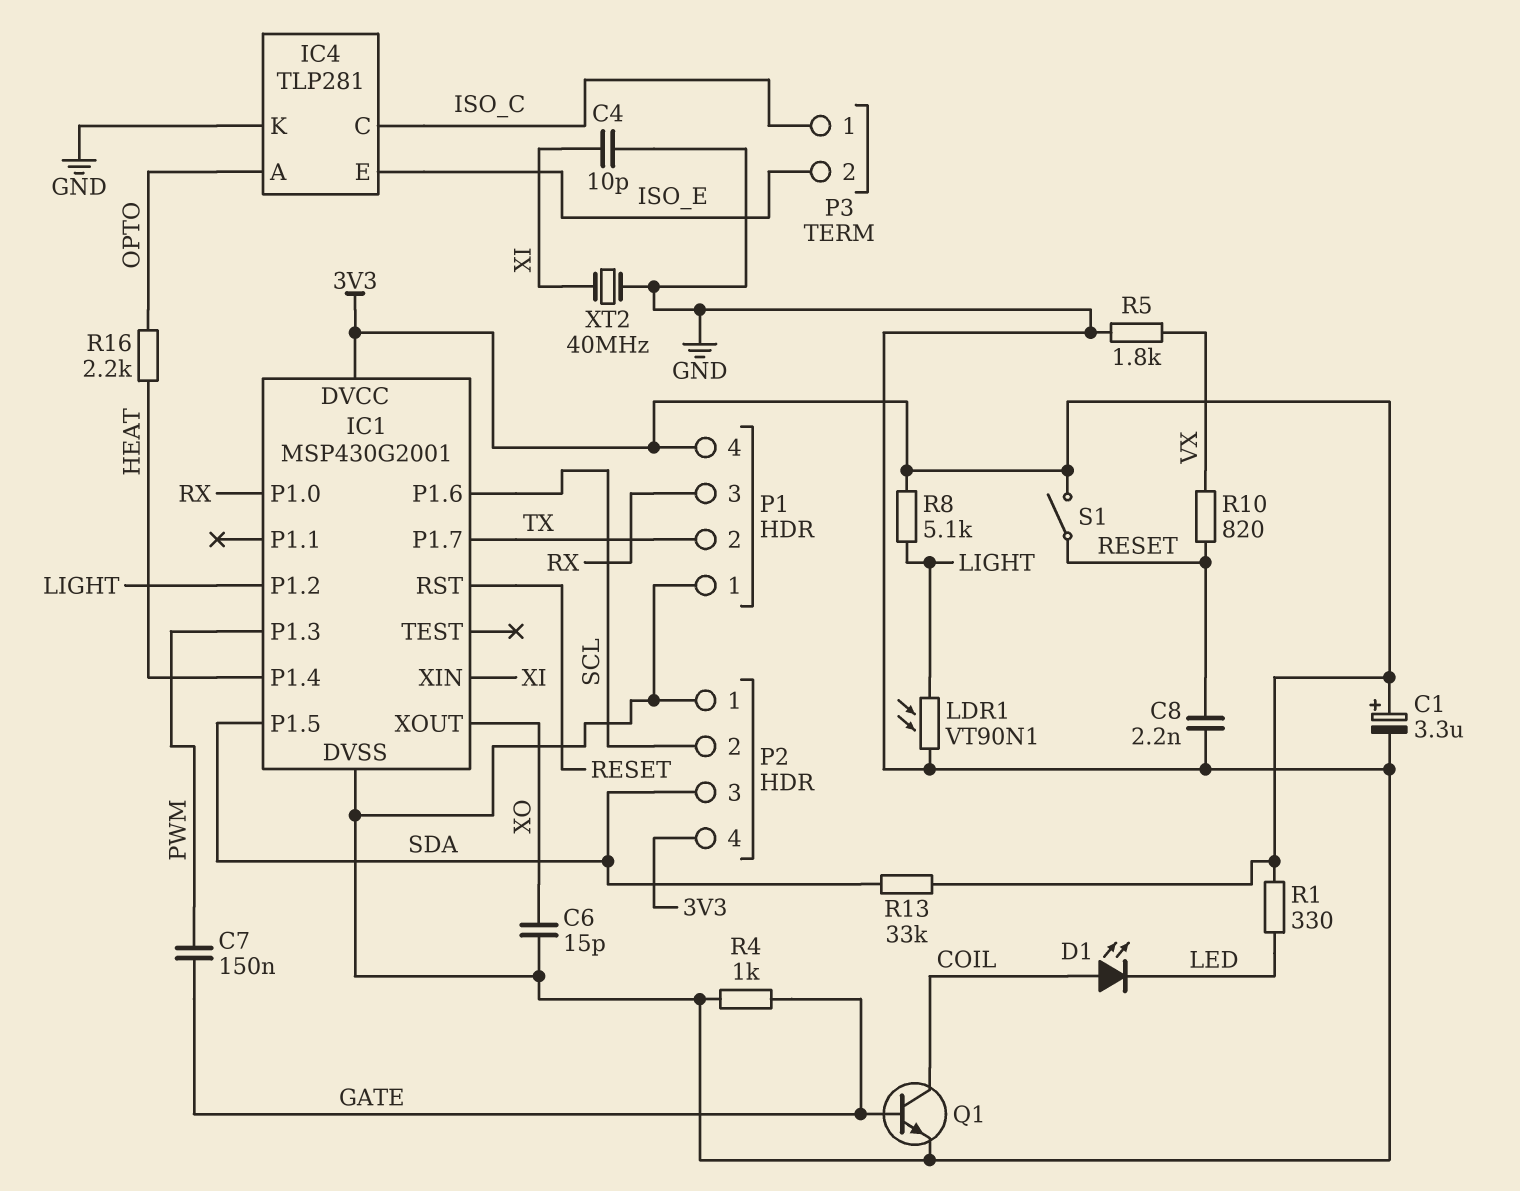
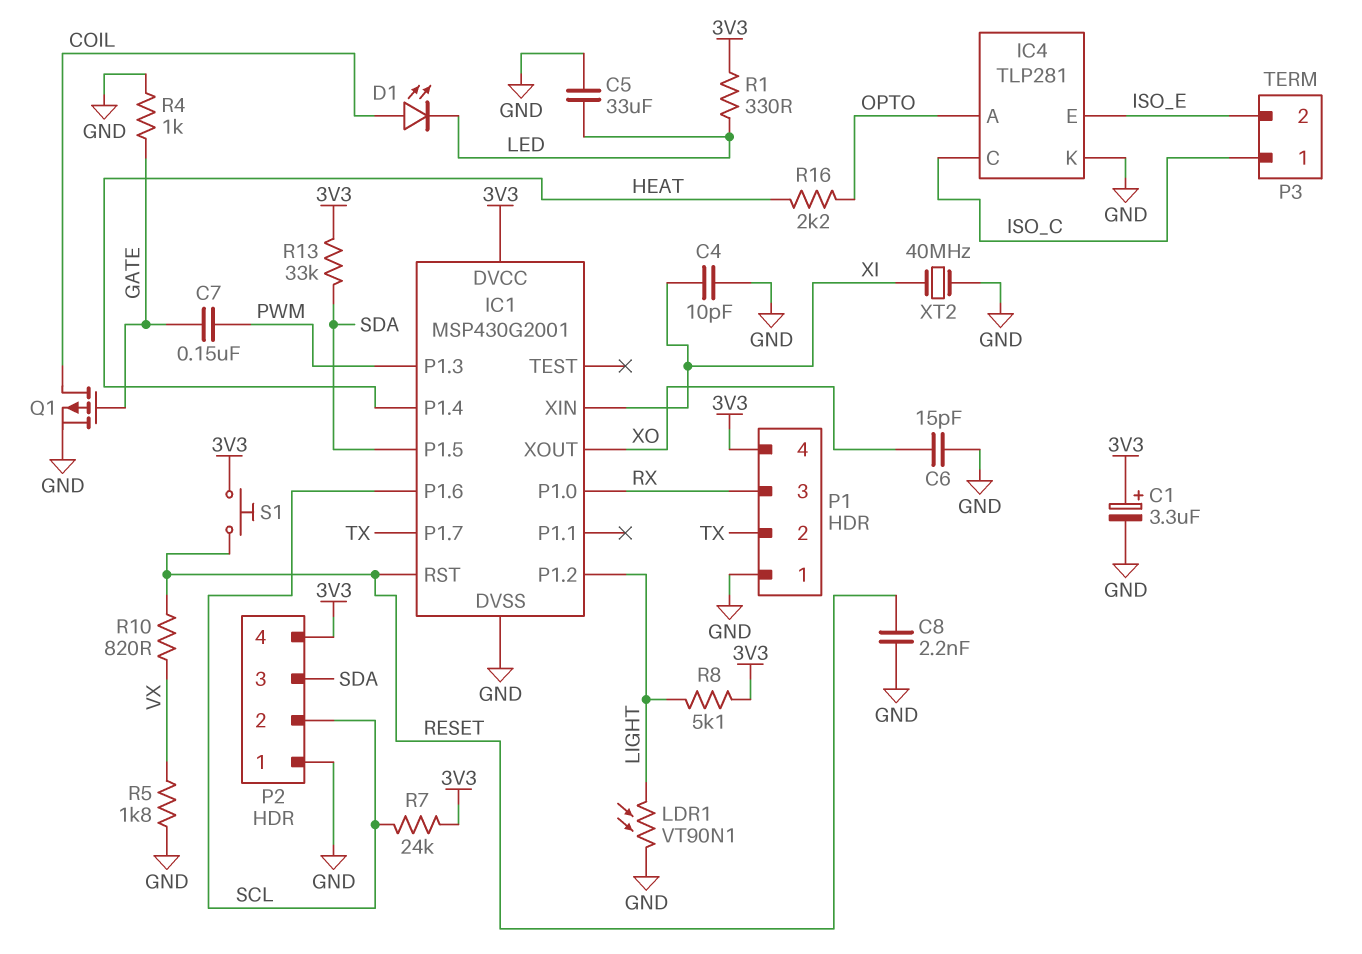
C5: none -> 33uF (GND, LED)
Q1: NPN (B GATE, C COIL, E GND) -> PMOS (G GATE, D COIL, S GND)
R7: none -> 24k (3V3, SCL)
S1: switch (3V3, RESET) -> button (3V3, RESET)

